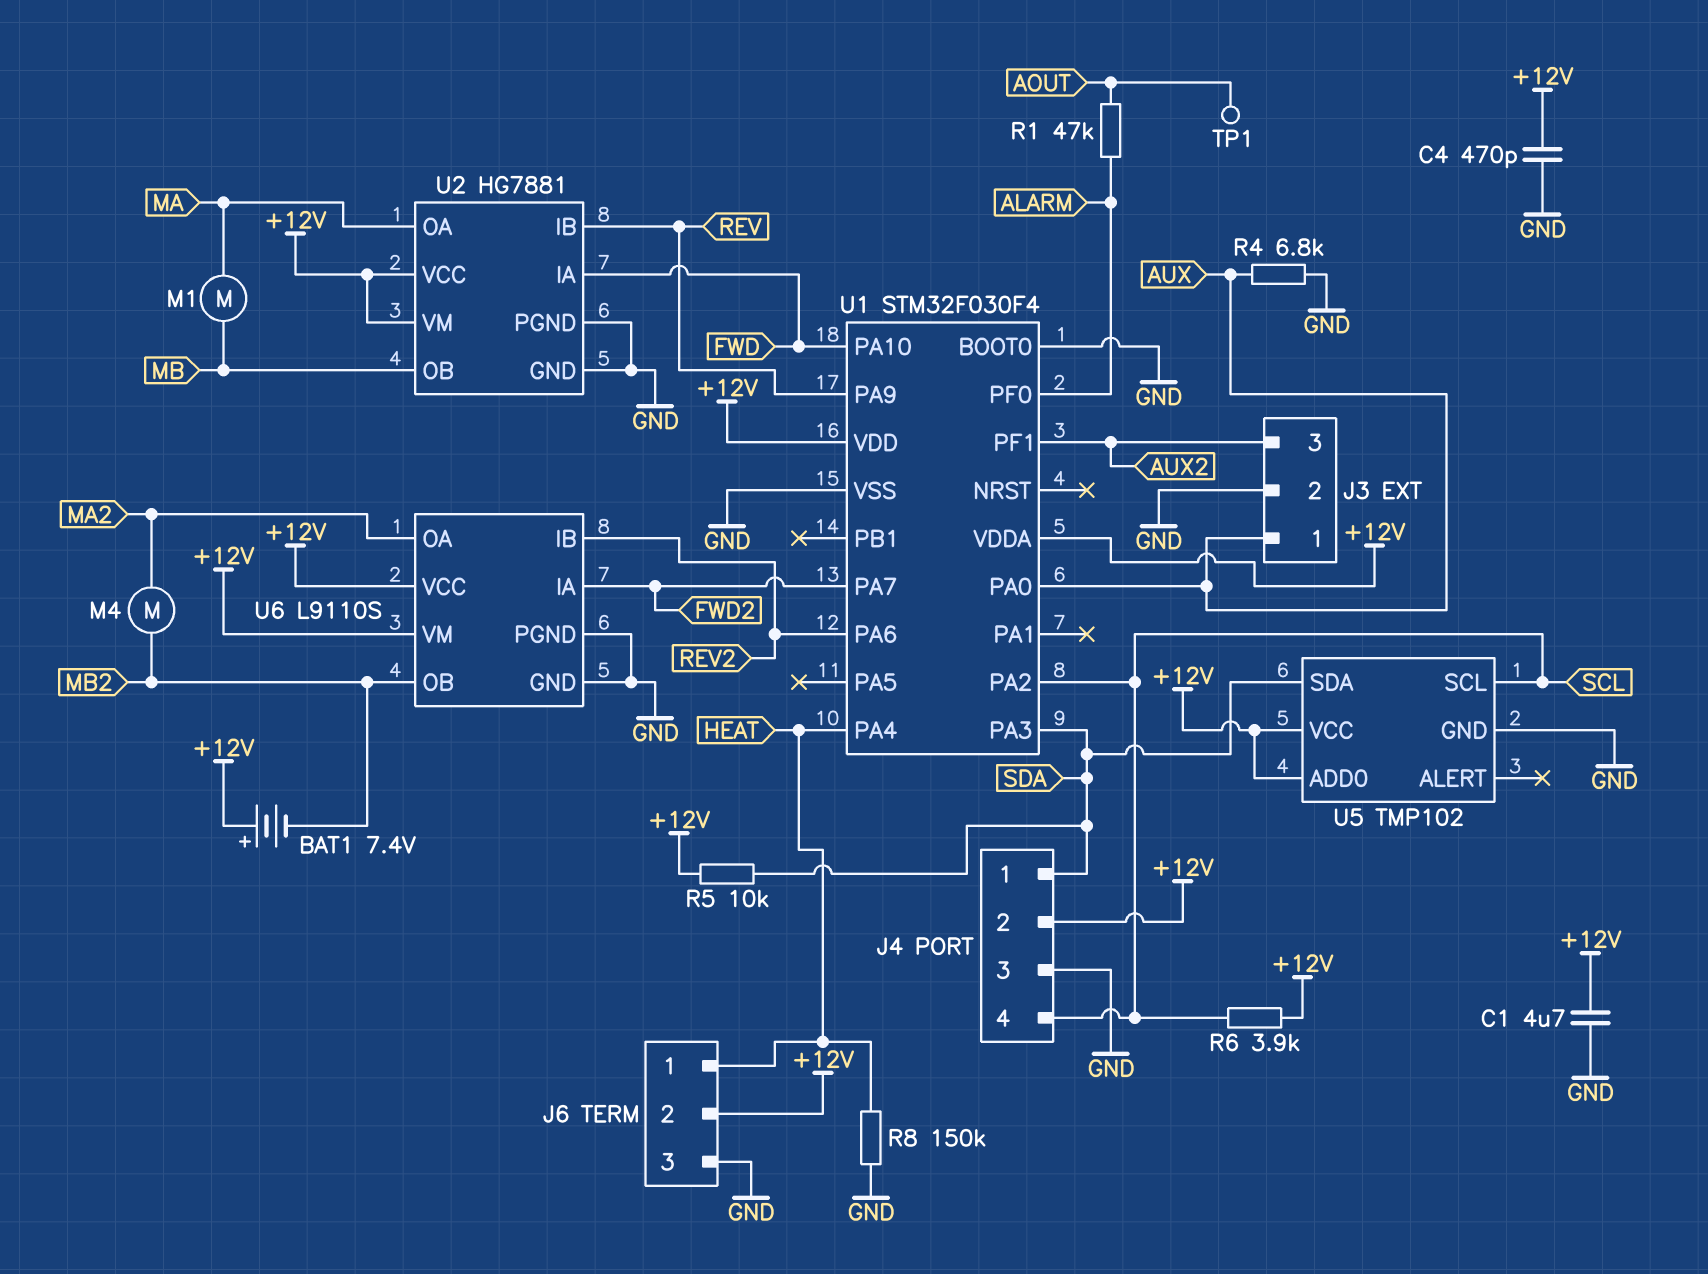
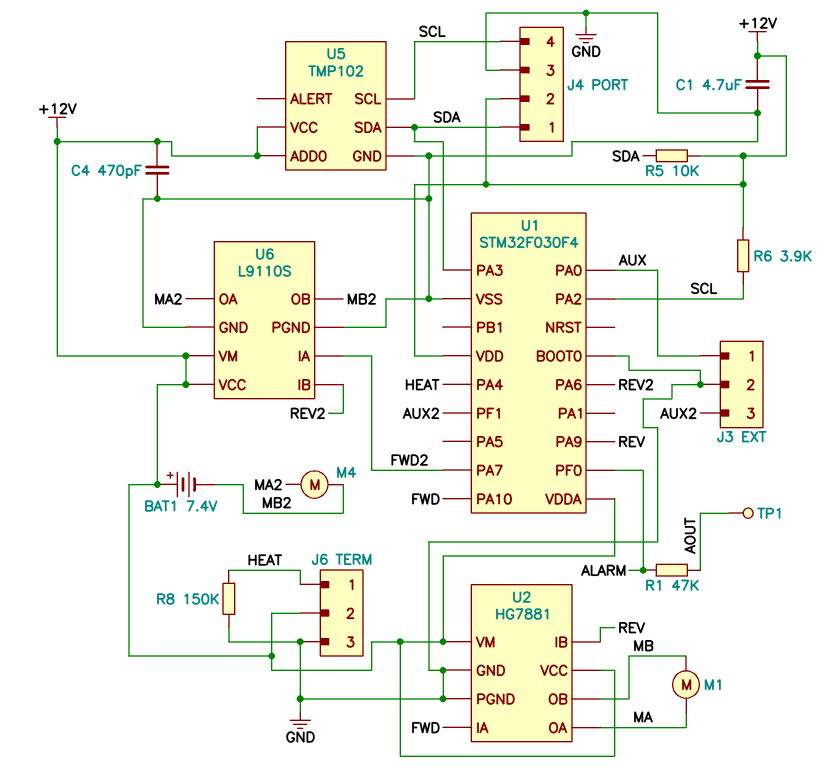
R4: 6.8k (AUX, GND) -> none

